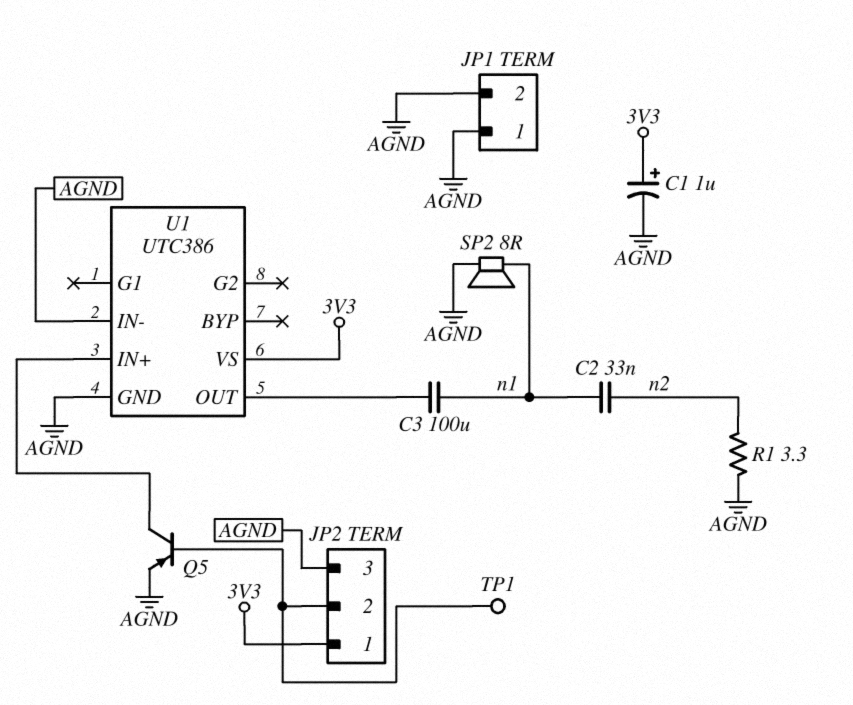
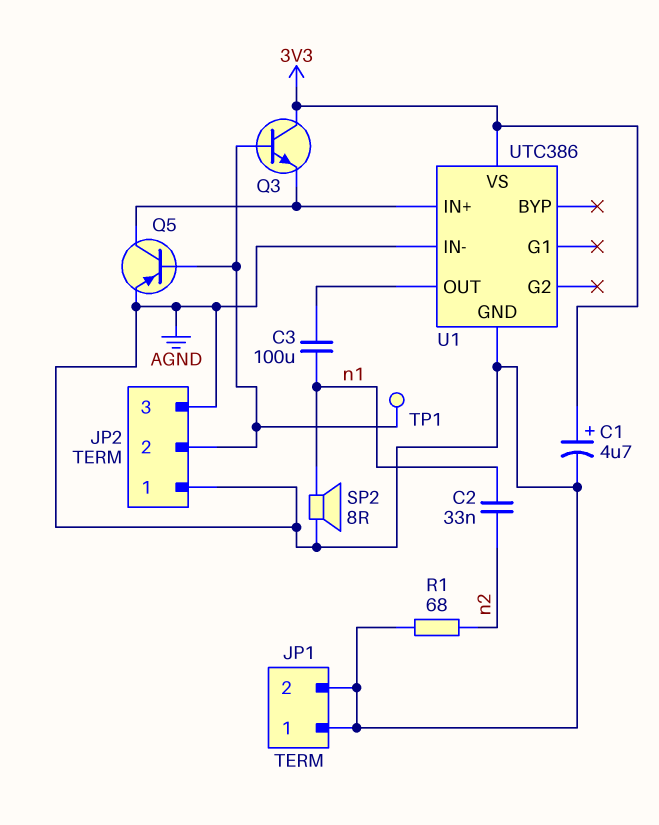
C1: 1uF (plus 3V3, minus AGND) -> 4.7uF (plus 3V3, minus AGND)
JP2 pin 1: 3V3 -> AGND
Q3: none -> NPN (B JP2/2, C 3V3, E U1/IN+)
R1: 3.3 (AGND, n2) -> 68 (AGND, n2)

